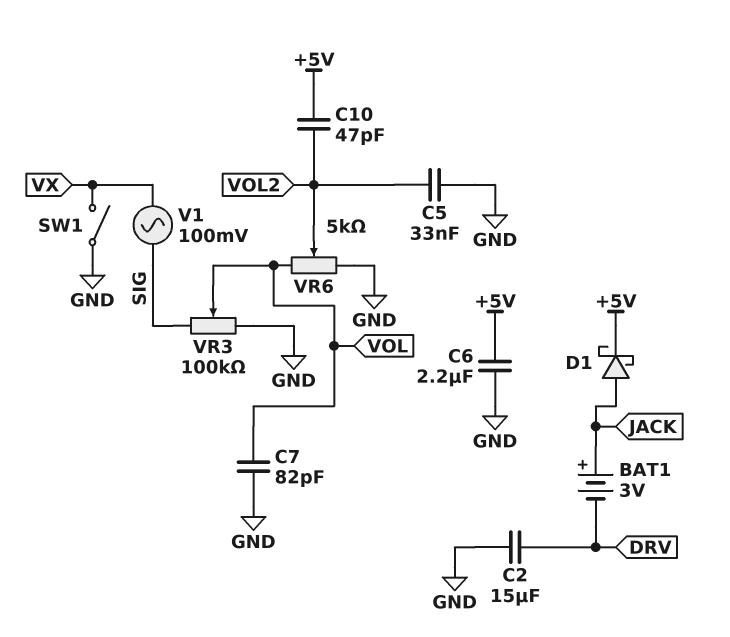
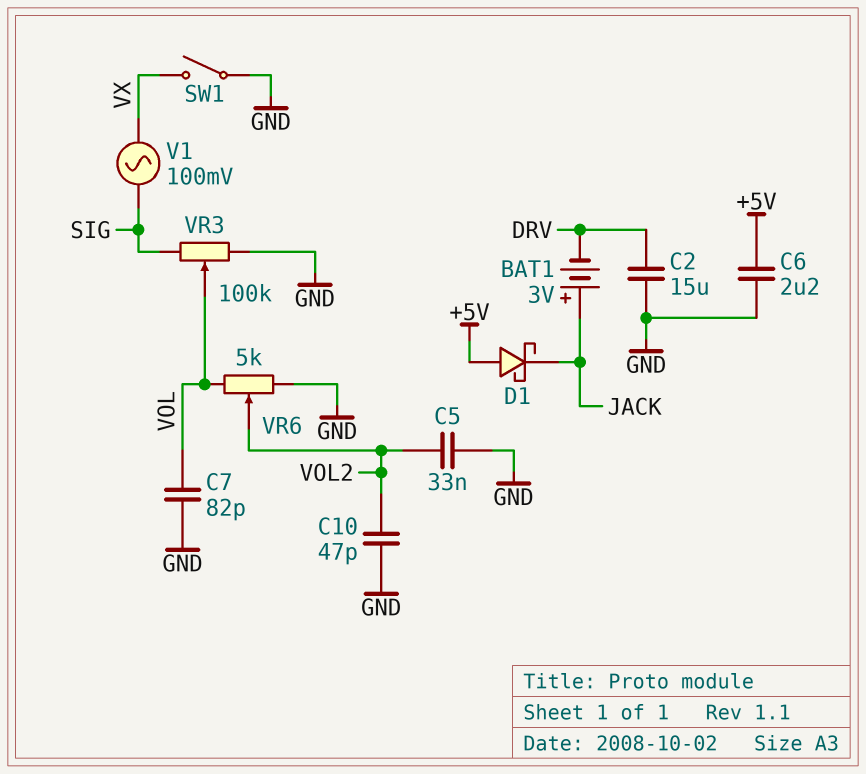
C10: 47pF (+5V, VOL2) -> 47pF (GND, VOL2)
D1: schottky (A JACK, K +5V) -> schottky (A +5V, K JACK)

